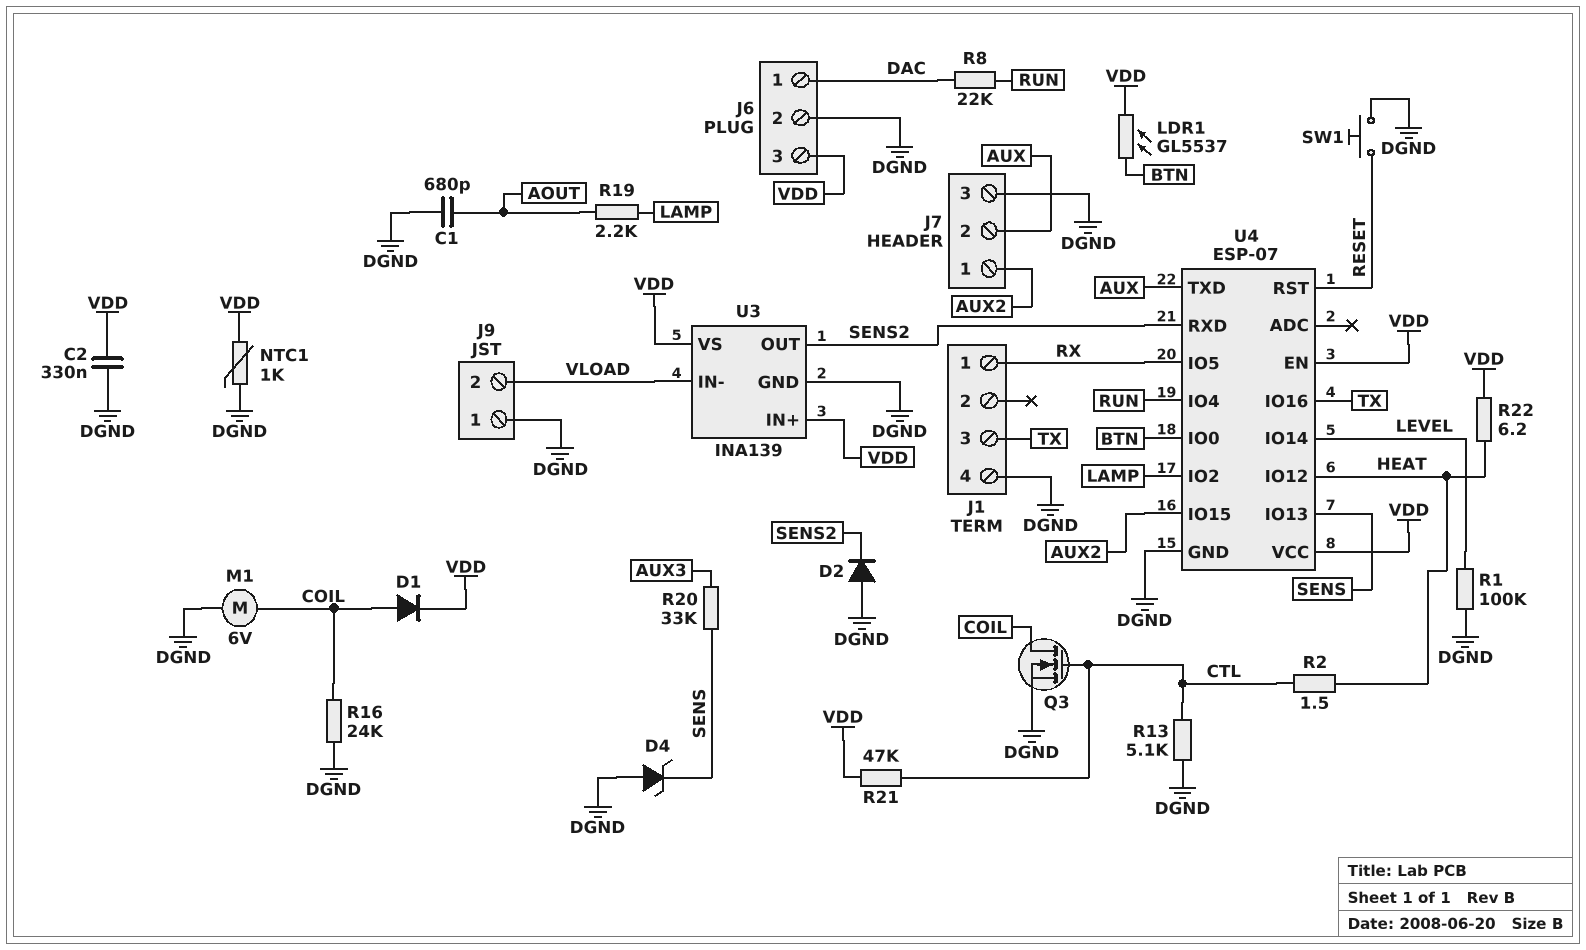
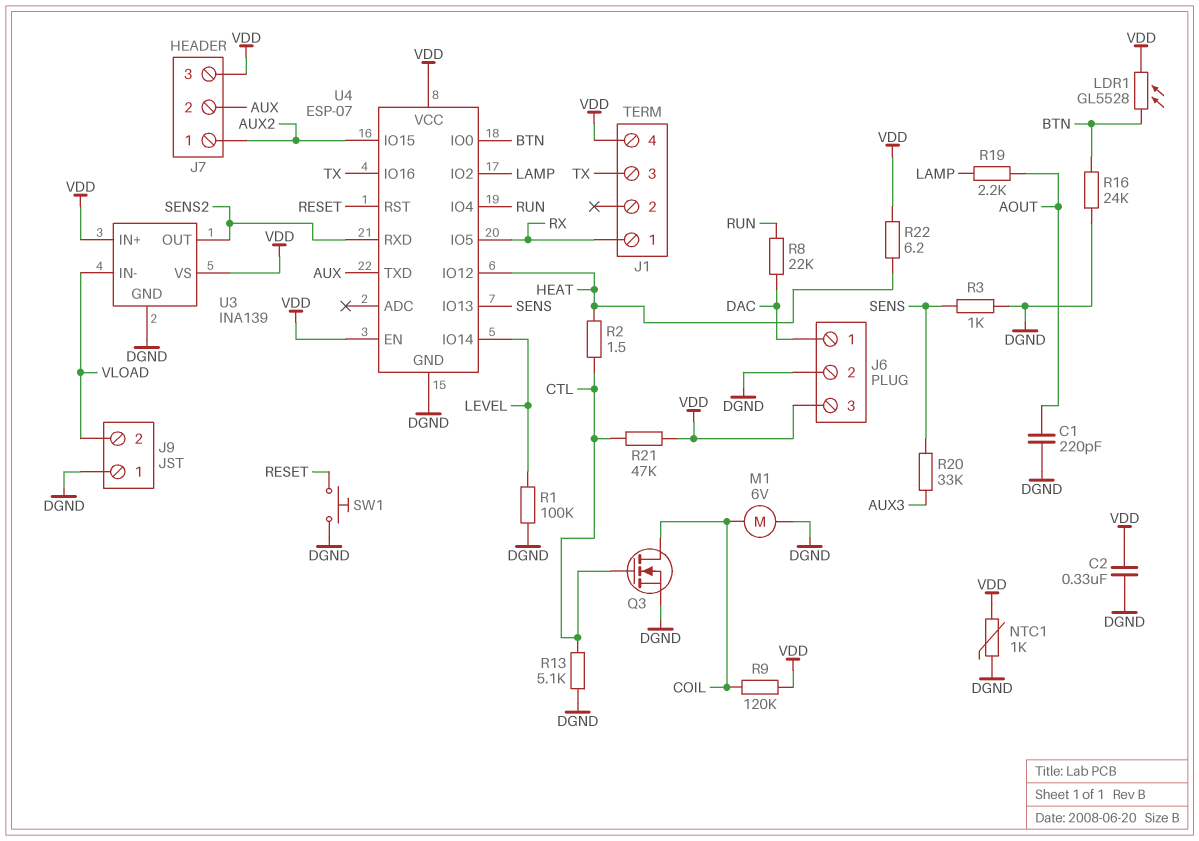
C1: 680pF (AOUT, DGND) -> 220pF (AOUT, DGND)
D1: diode (A COIL, K VDD) -> none
D2: diode (A DGND, K SENS2) -> none
D4: zener (A DGND, K SENS) -> none
J1 pin 4: DGND -> VDD
J7 pin 3: DGND -> VDD
LDR1: GL5537 (BTN, VDD) -> GL5528 (BTN, VDD)
R3: none -> 1k (DGND, SENS)
R9: none -> 120k (COIL, VDD)
R16: 24k (COIL, DGND) -> 24k (BTN, DGND)

